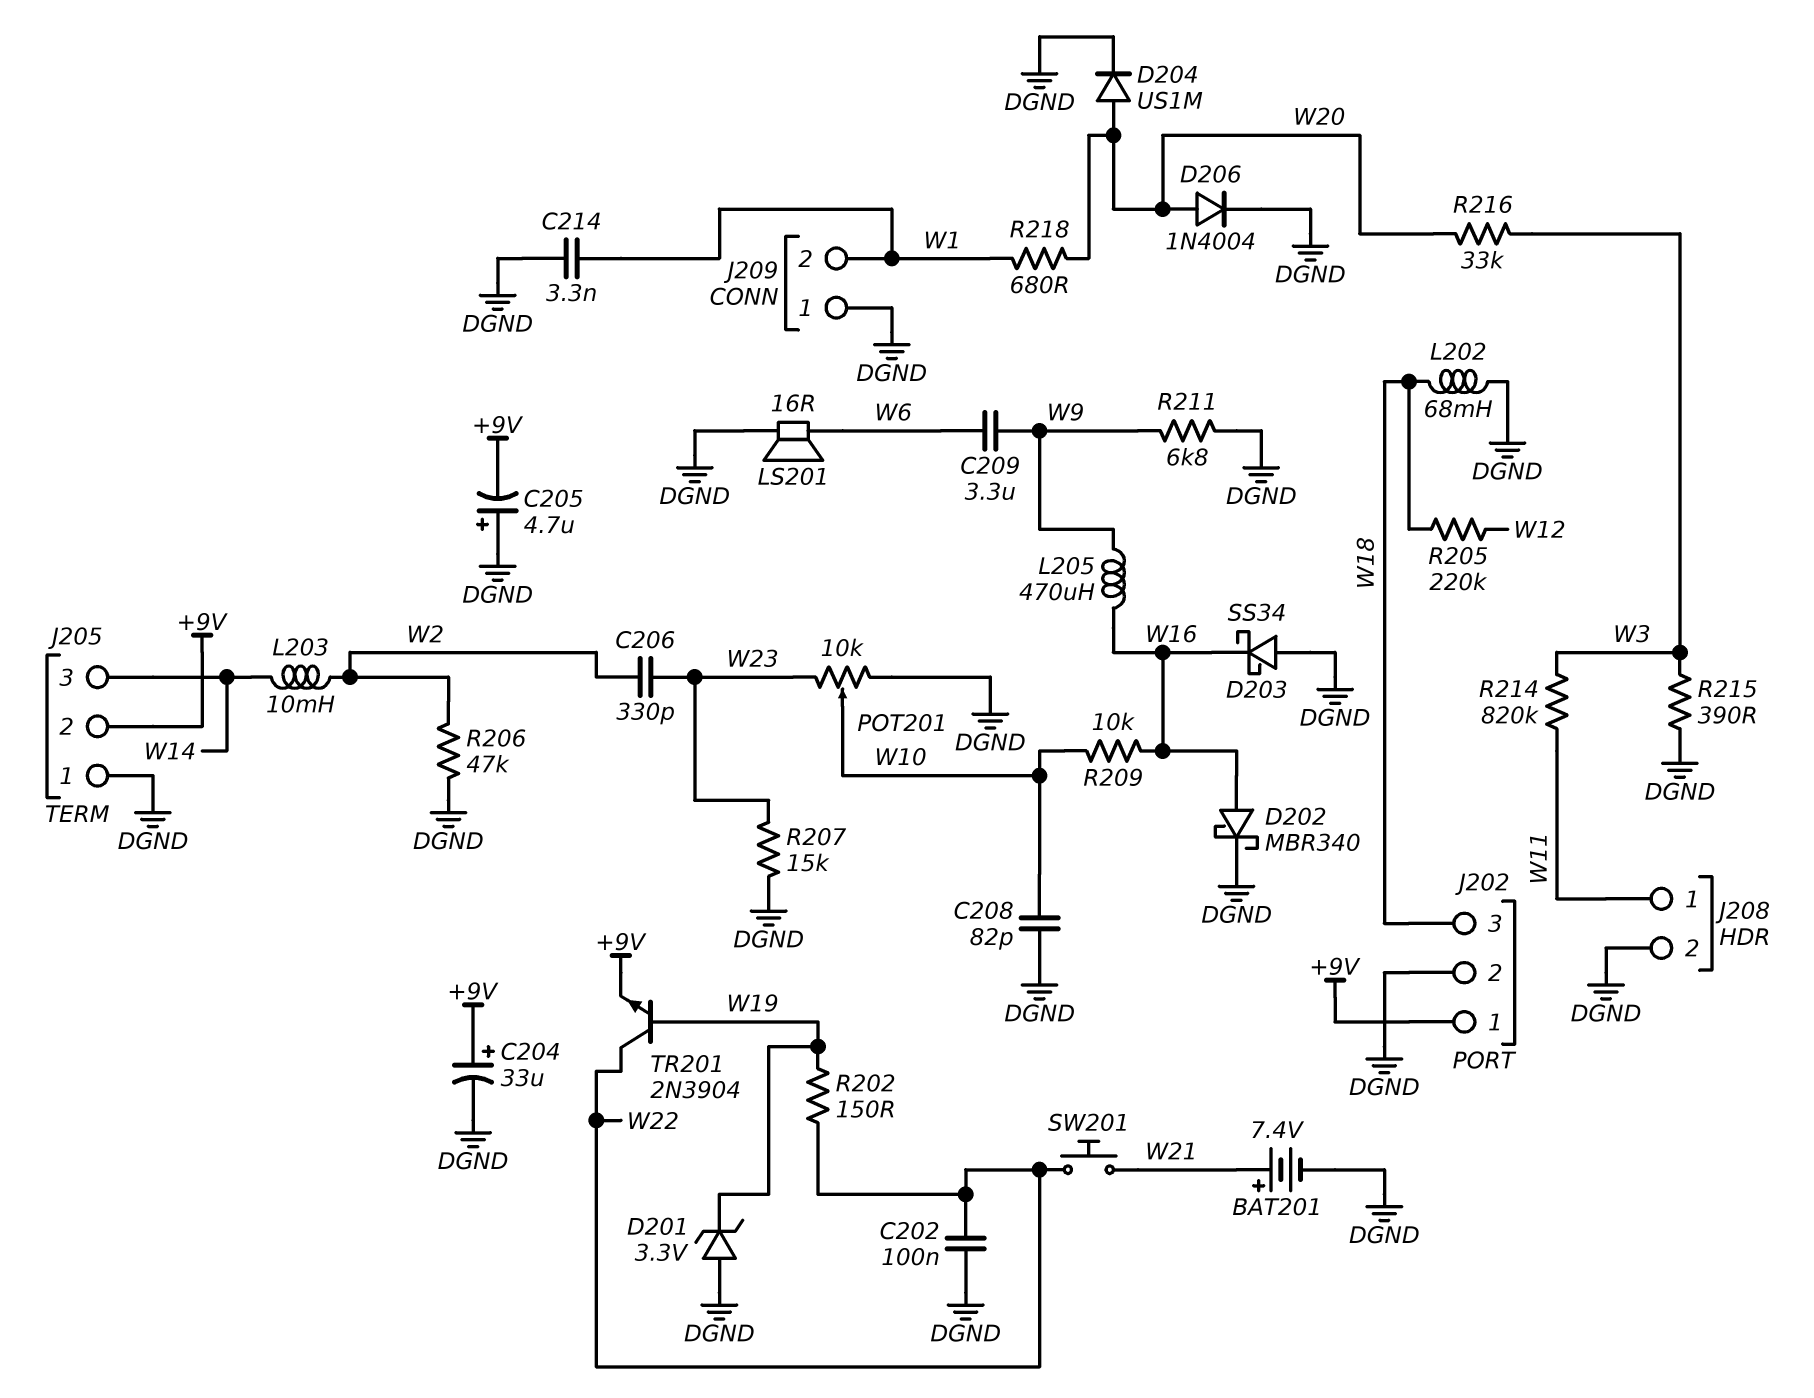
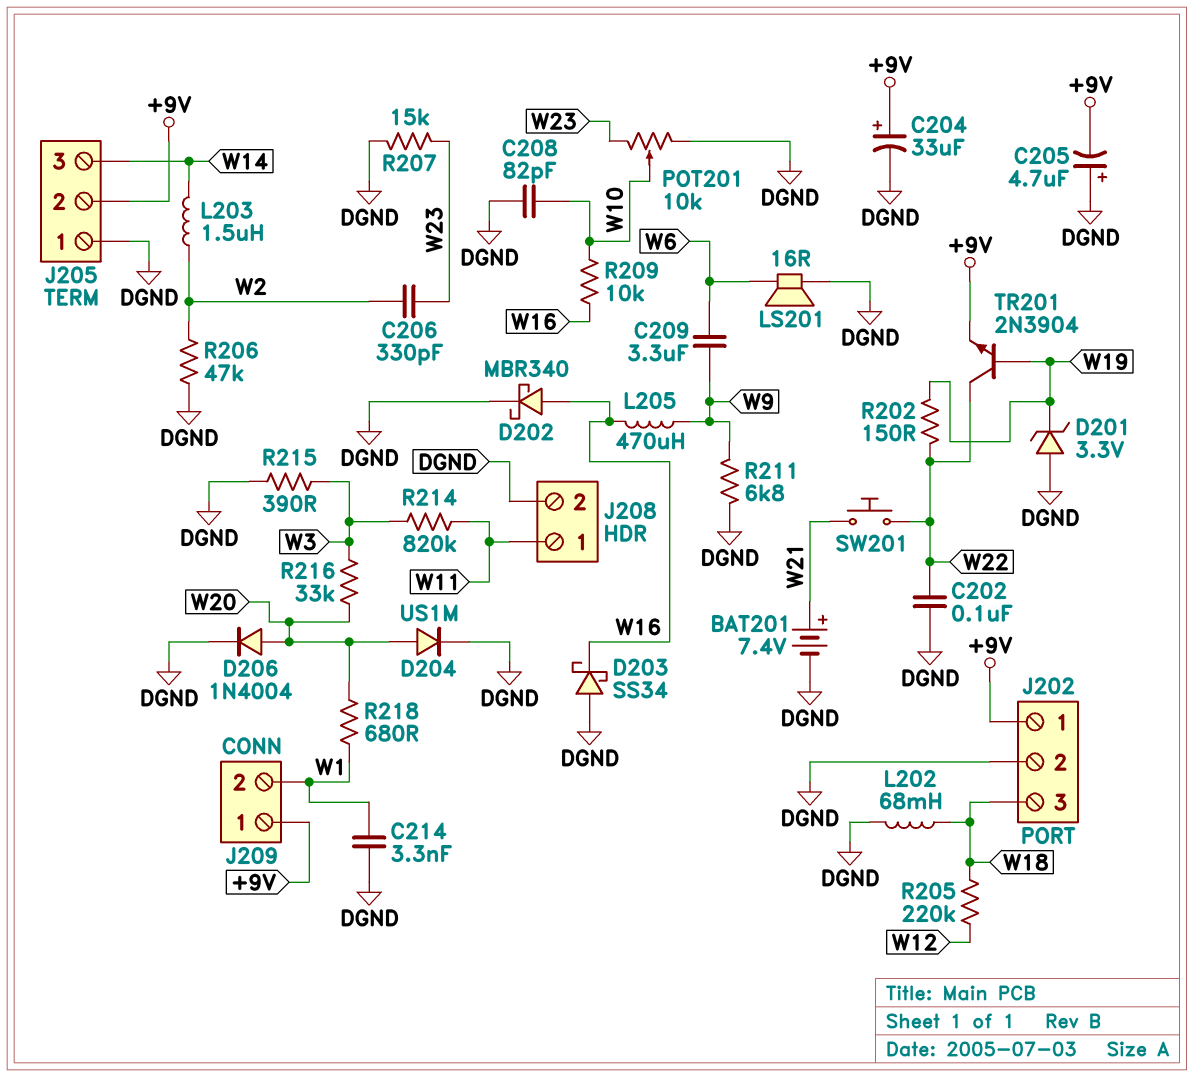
J209 pin 1: DGND -> +9V
L203: 10mH (W2, W14) -> 1.5uH (W2, W14)

